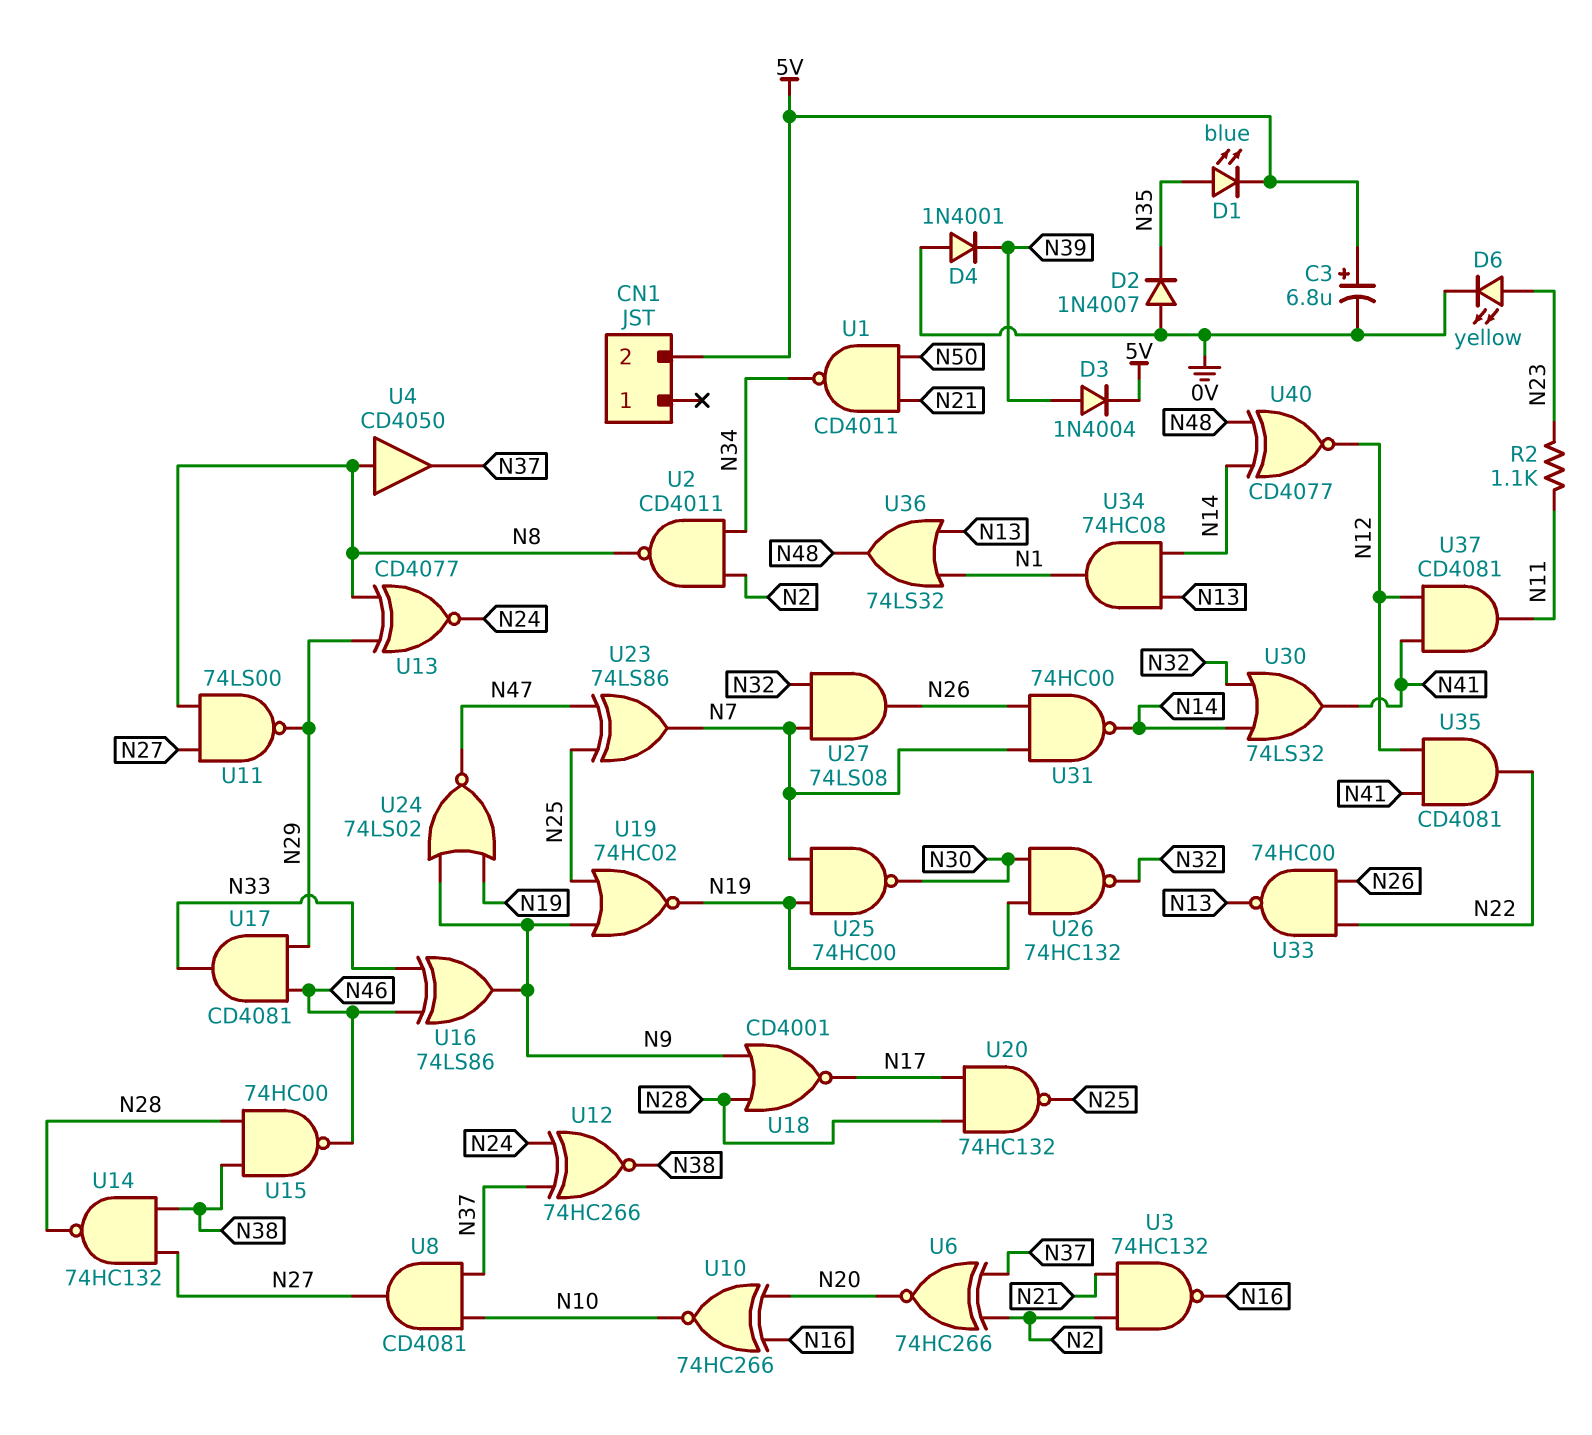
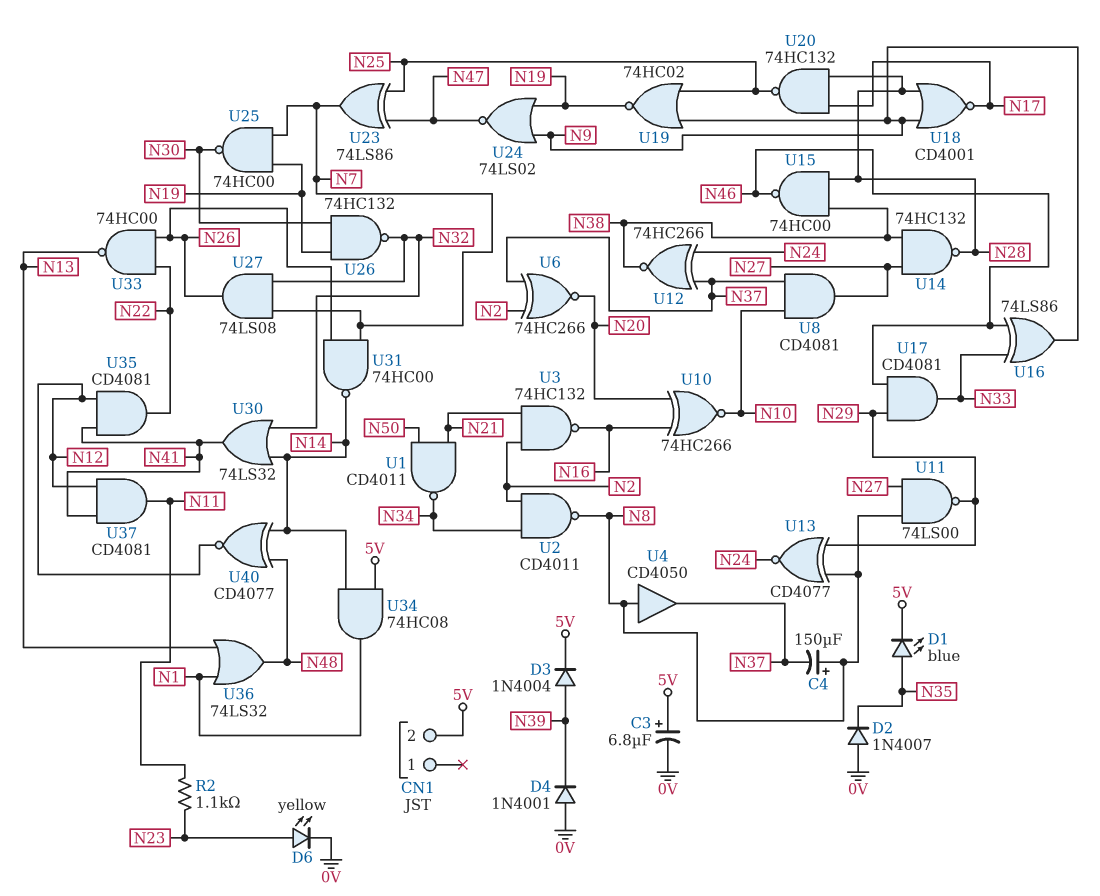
C4: none -> 150uF (plus N8, minus N37)
U34: AND 74HC08 (in N13, in N14, out N1) -> AND 74HC08 (in 5V, in N14, out N1)

